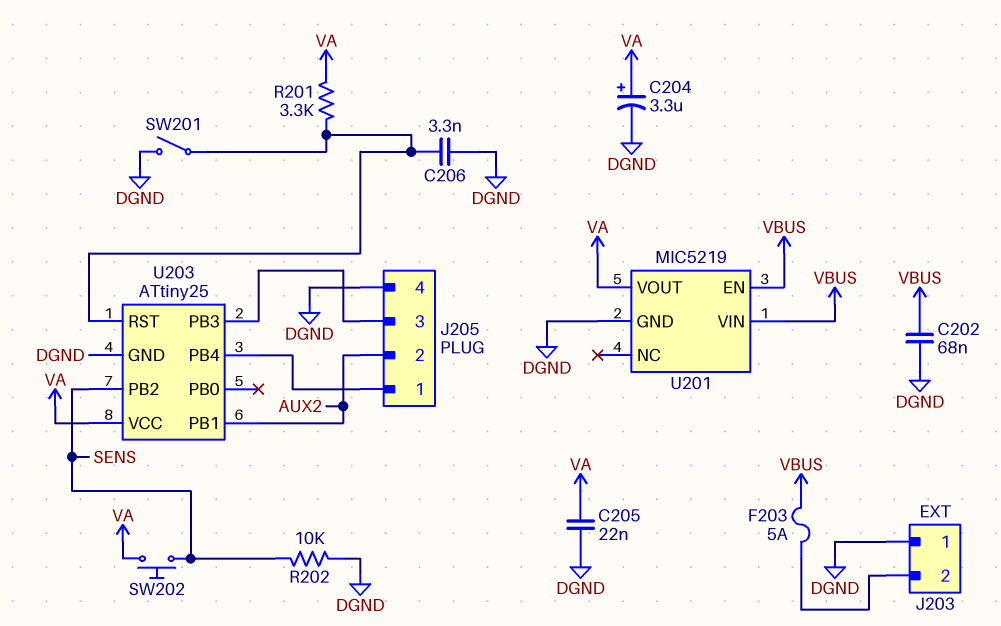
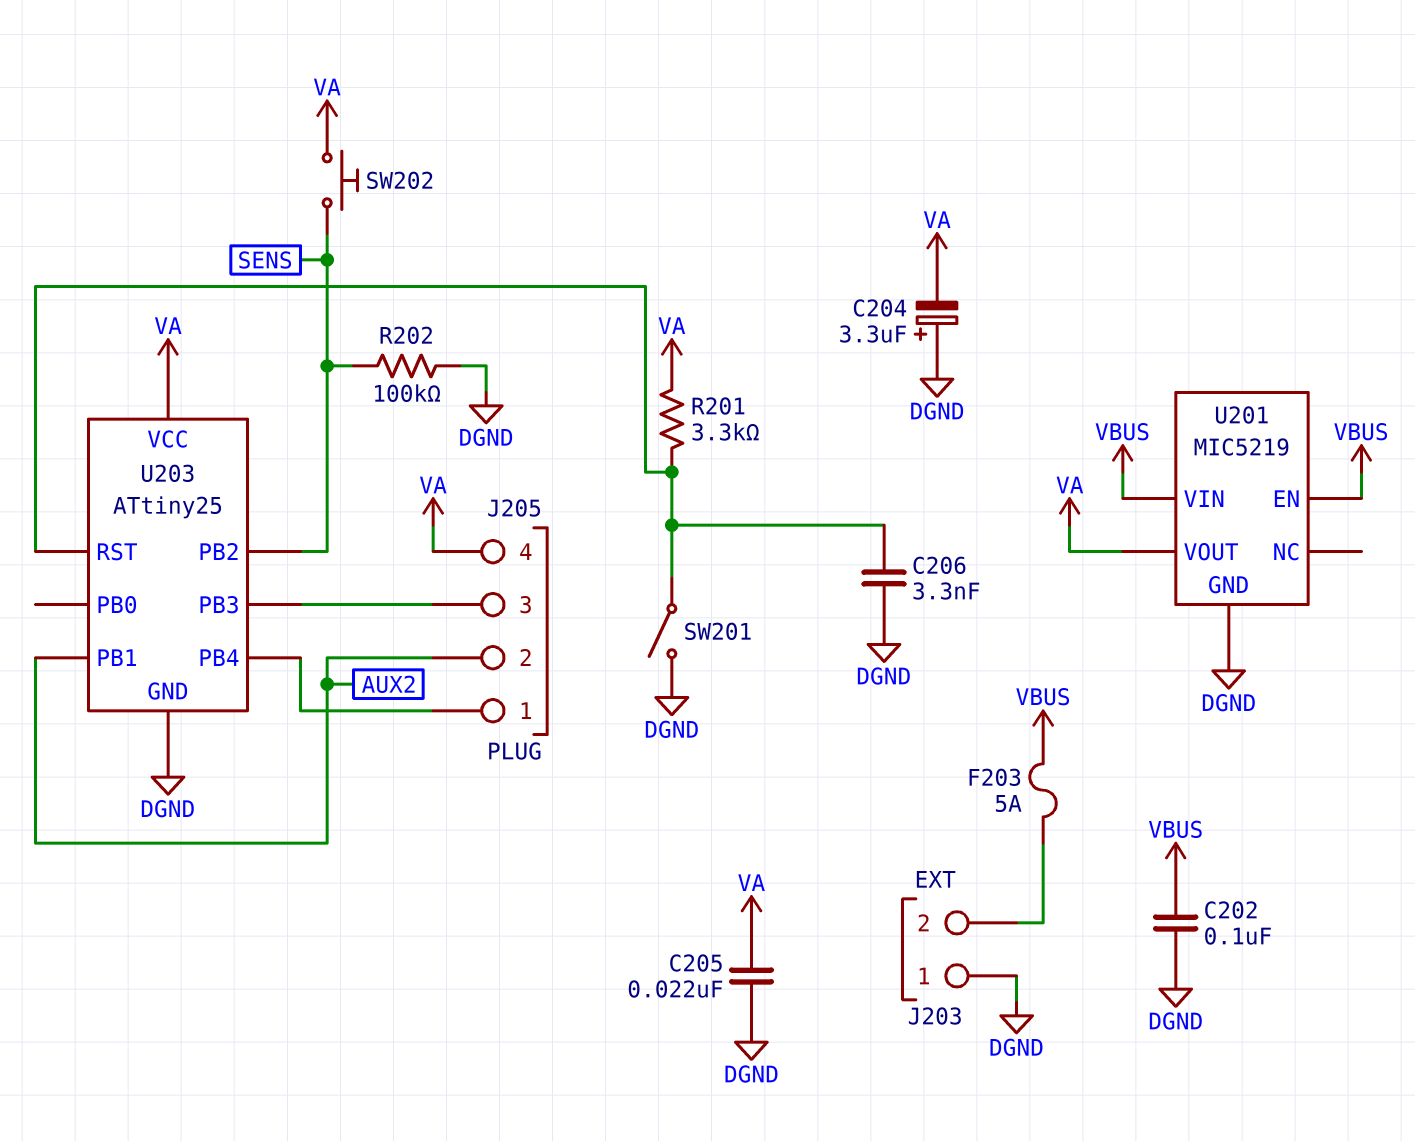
C202: 68nF (DGND, VBUS) -> 100nF (DGND, VBUS)
C204: 3.3uF (plus VA, minus DGND) -> 3.3uF (plus DGND, minus VA)
J205 pin 4: DGND -> VA
R202: 10k (DGND, SENS) -> 100k (DGND, SENS)

